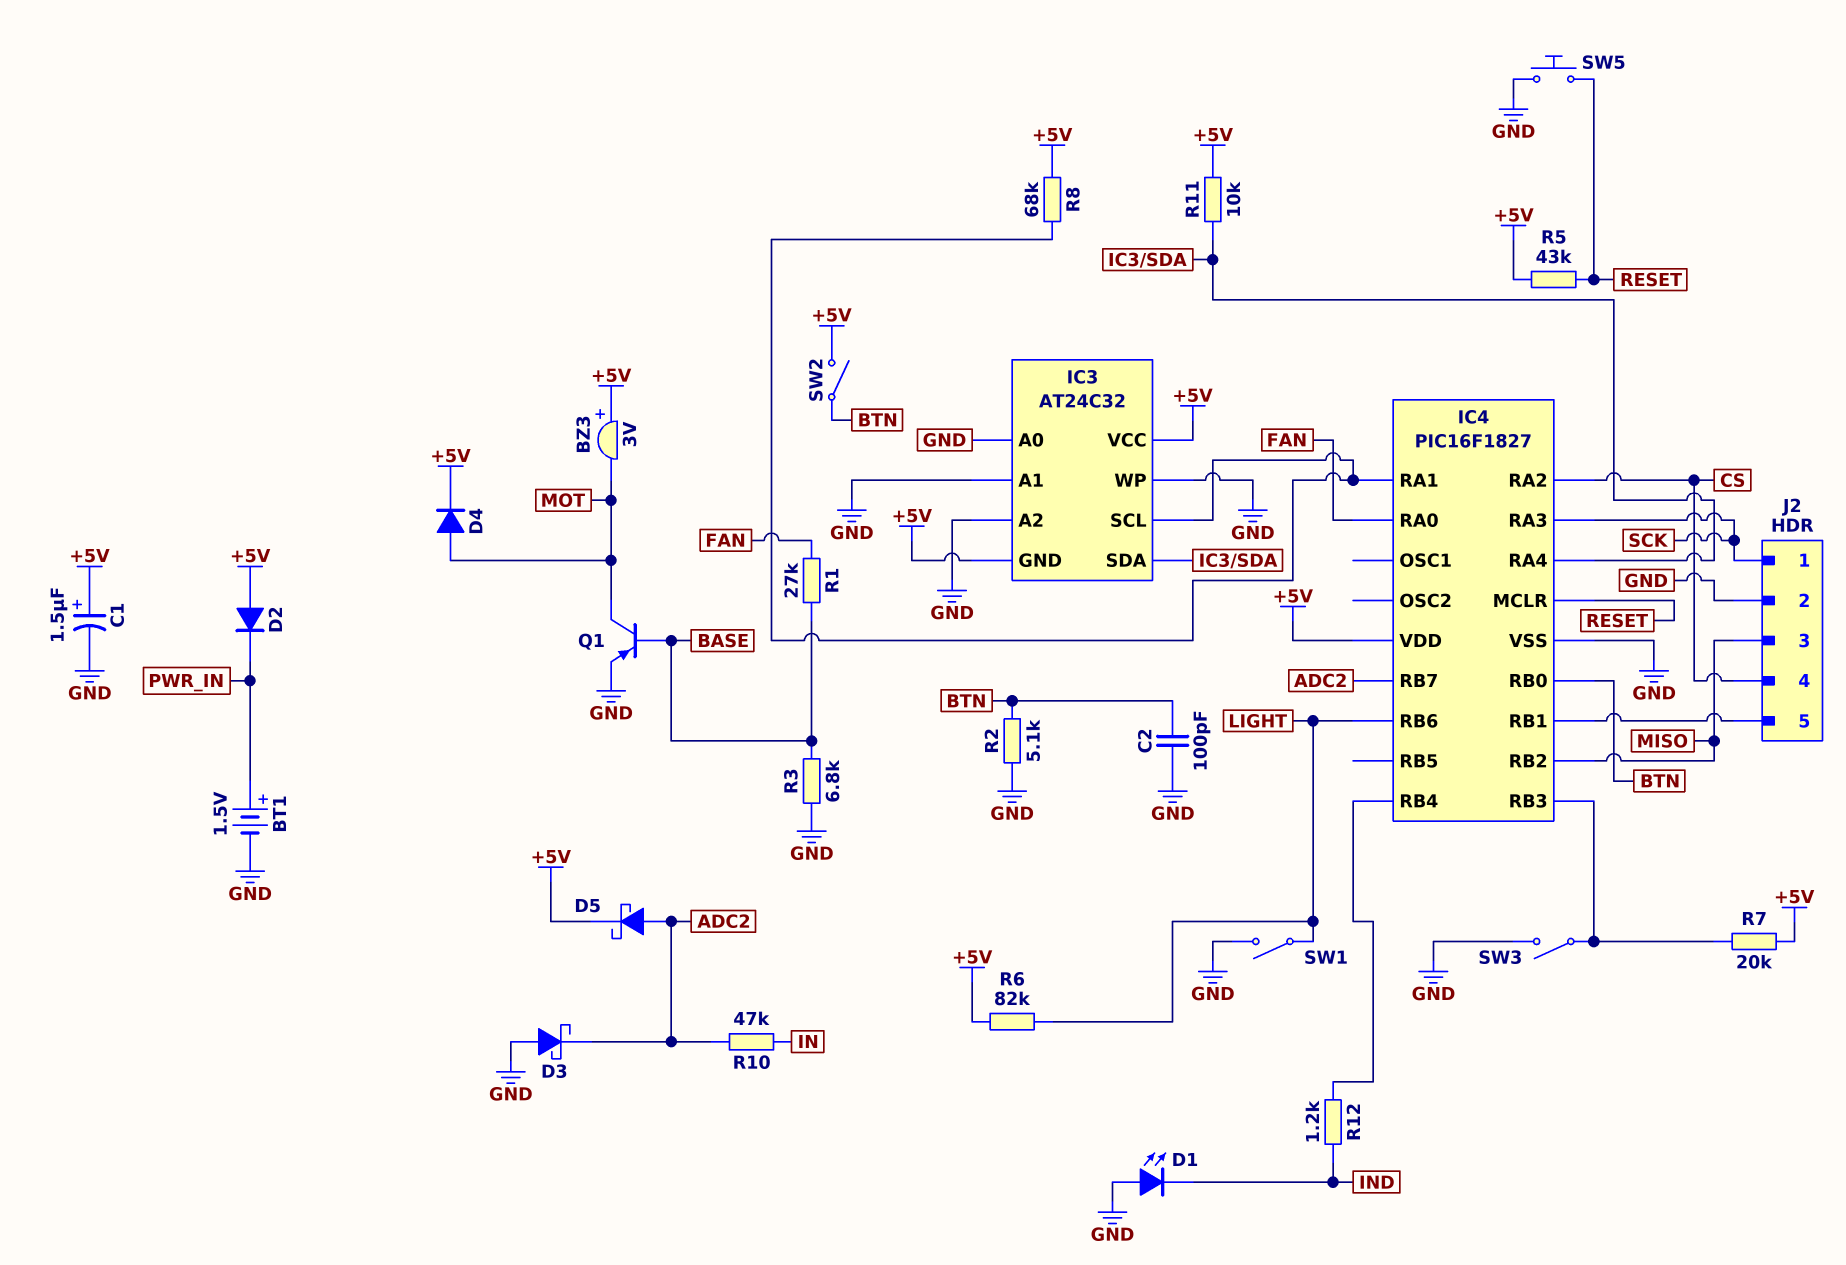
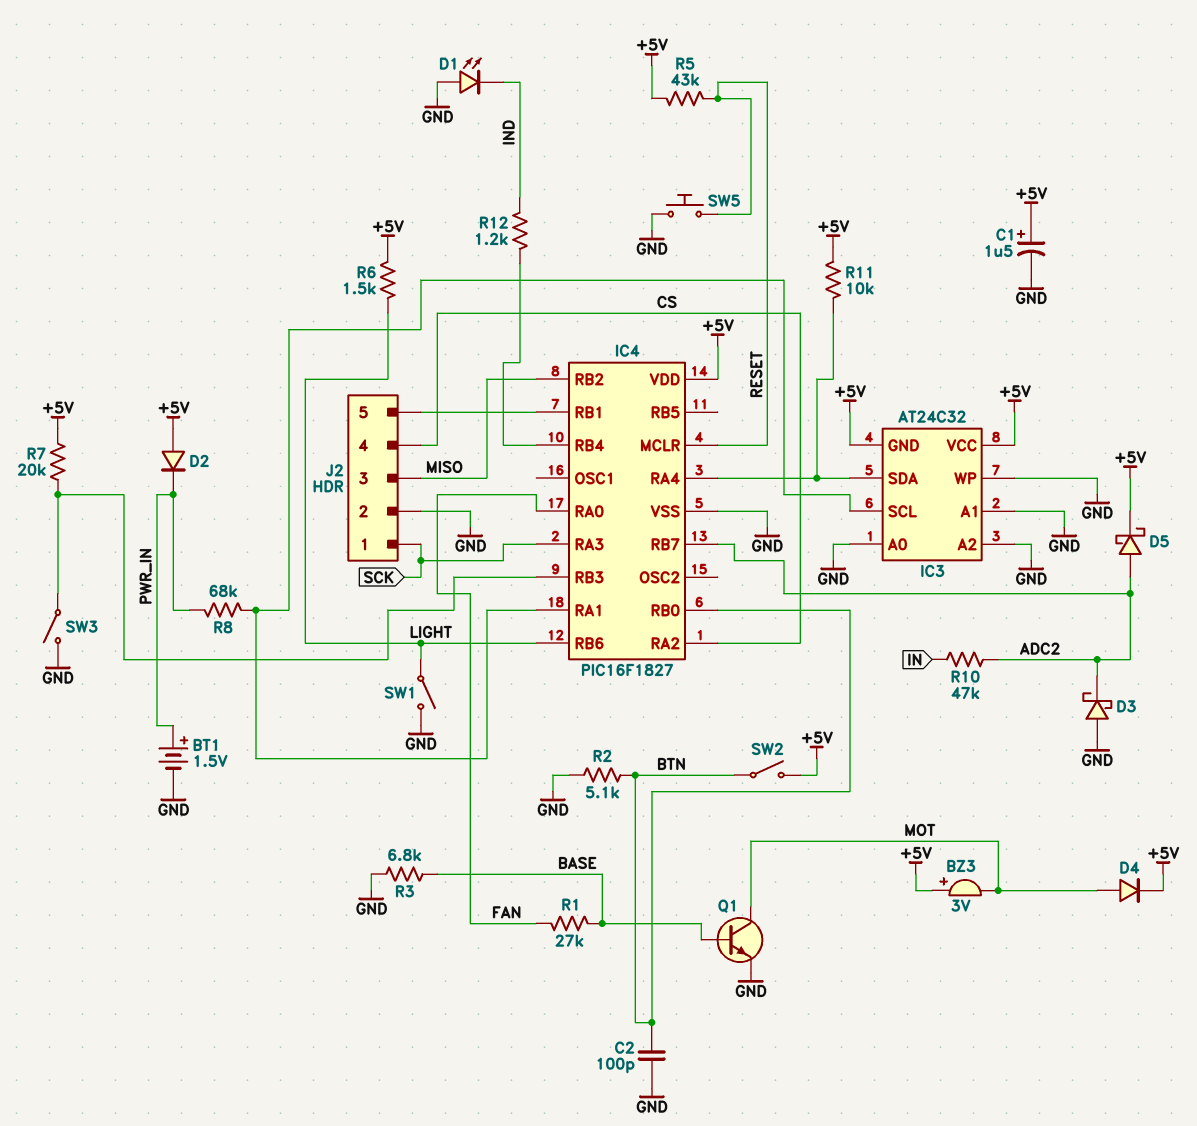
Q1: PNP (B BASE, C MOT, E GND) -> NPN (B BASE, C MOT, E GND)
R6: 82k (+5V, LIGHT) -> 1.5k (+5V, LIGHT)
R8: 68k (+5V, IC3/SCL) -> 68k (IC3/SCL, PWR_IN)

